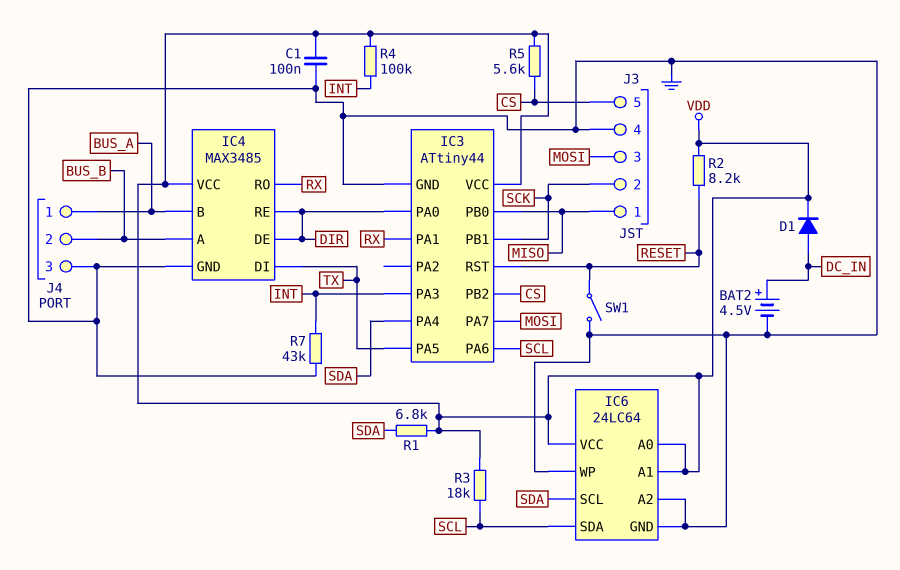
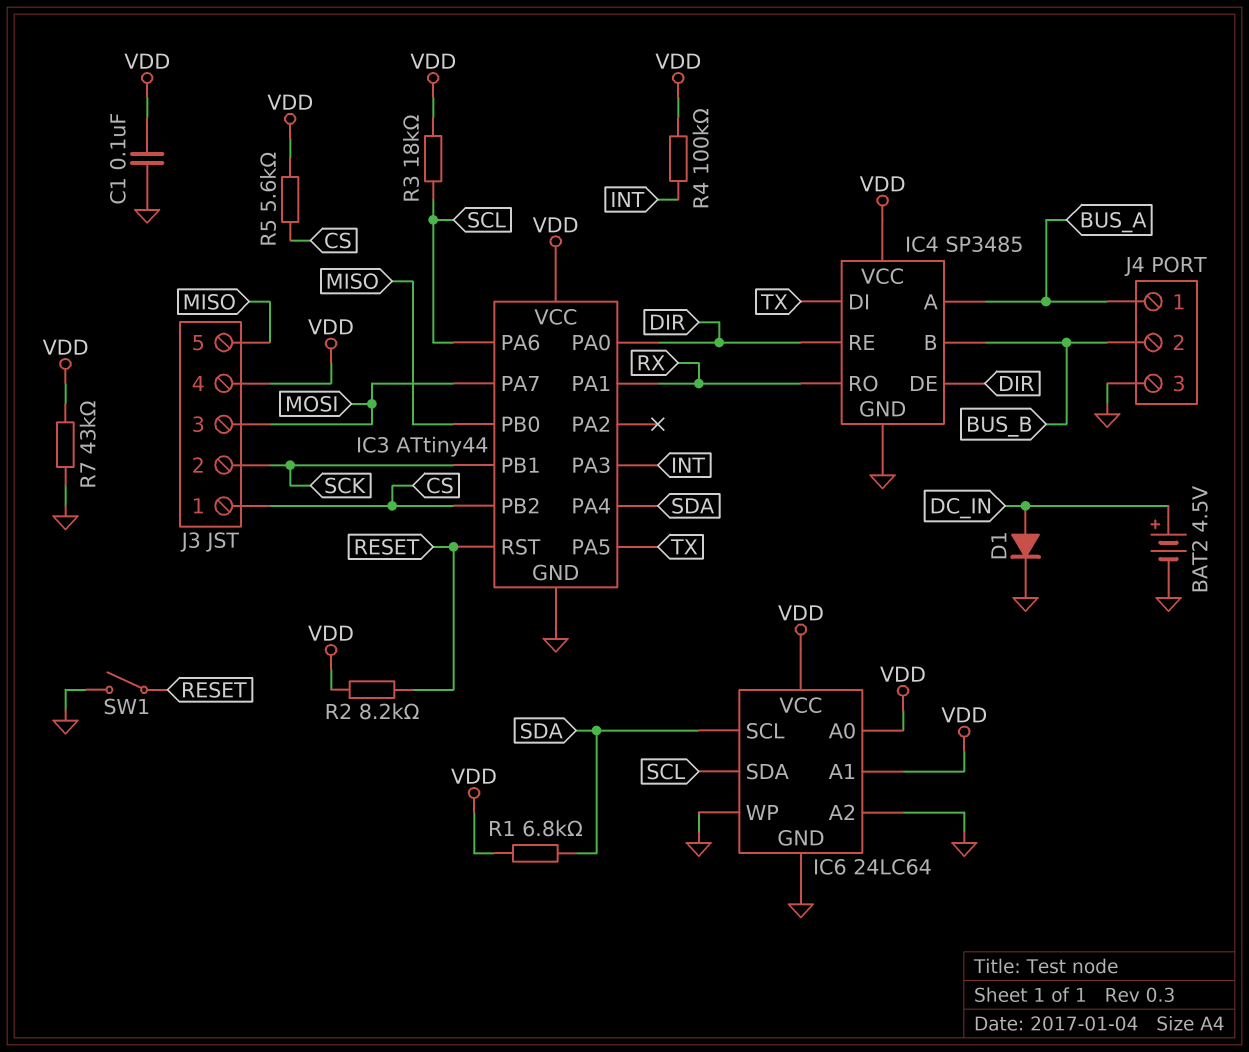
D1: diode (A DC_IN, K VDD) -> diode (A DC_IN, K GND)
IC4: MAX3485 -> SP3485
IC4 pin A: BUS_B -> BUS_A
IC4 pin B: BUS_A -> BUS_B
J3 pin 1: MISO -> CS
J3 pin 4: GND -> VDD
J3 pin 5: CS -> MISO
R7: 43k (GND, INT) -> 43k (GND, VDD)

